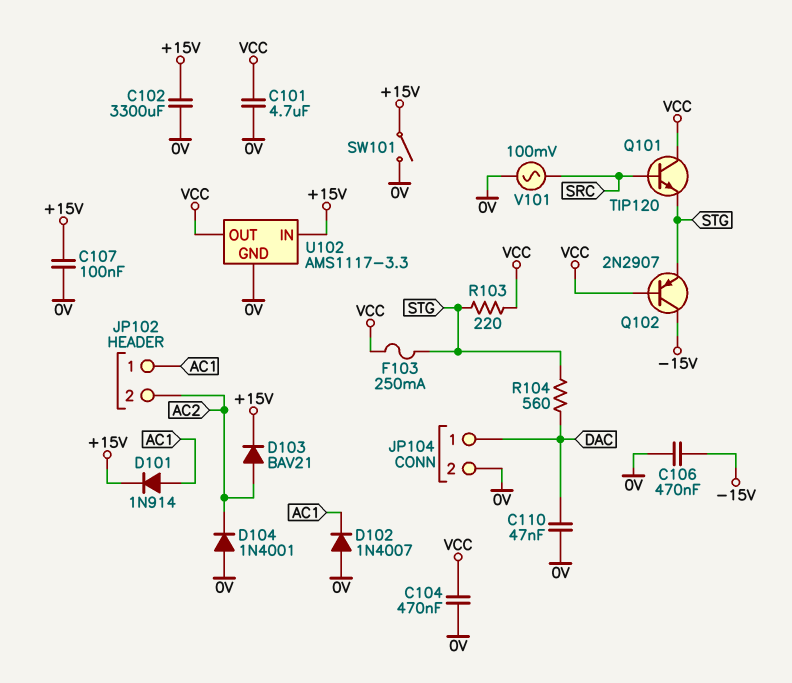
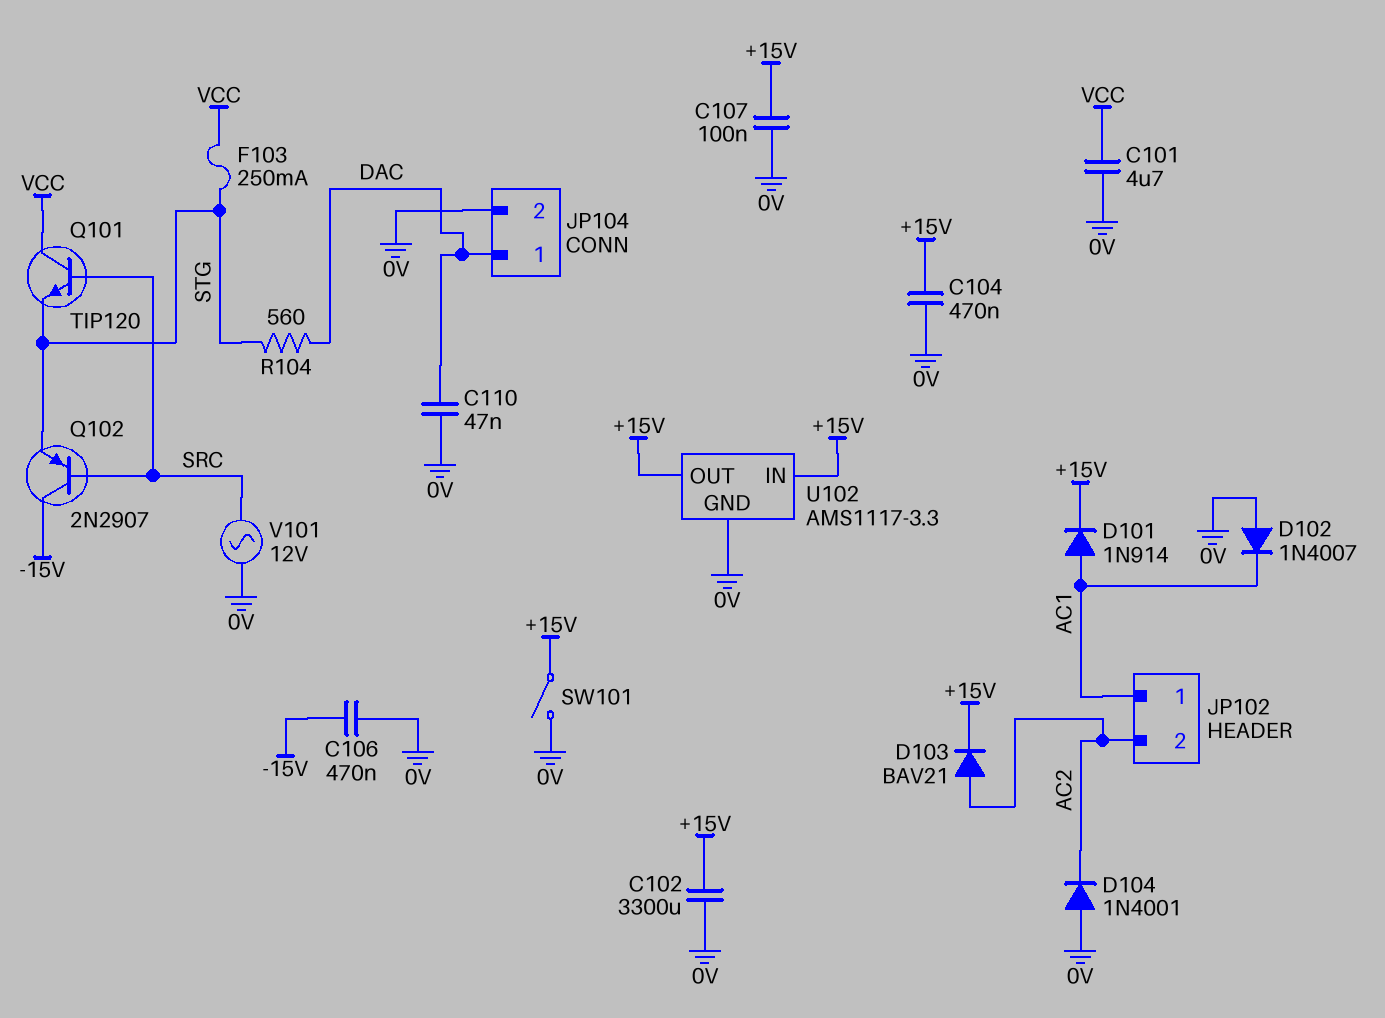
C104: 470nF (0V, VCC) -> 470nF (+15V, 0V)
Q102: PNP 2N2907 (B VCC, C -15V, E STG) -> PNP 2N2907 (B SRC, C -15V, E STG)
R103: 220 (STG, VCC) -> none
U102 pin OUT: VCC -> +15V
V101: AC 100mV (0V, SRC) -> AC 12V (0V, SRC)

